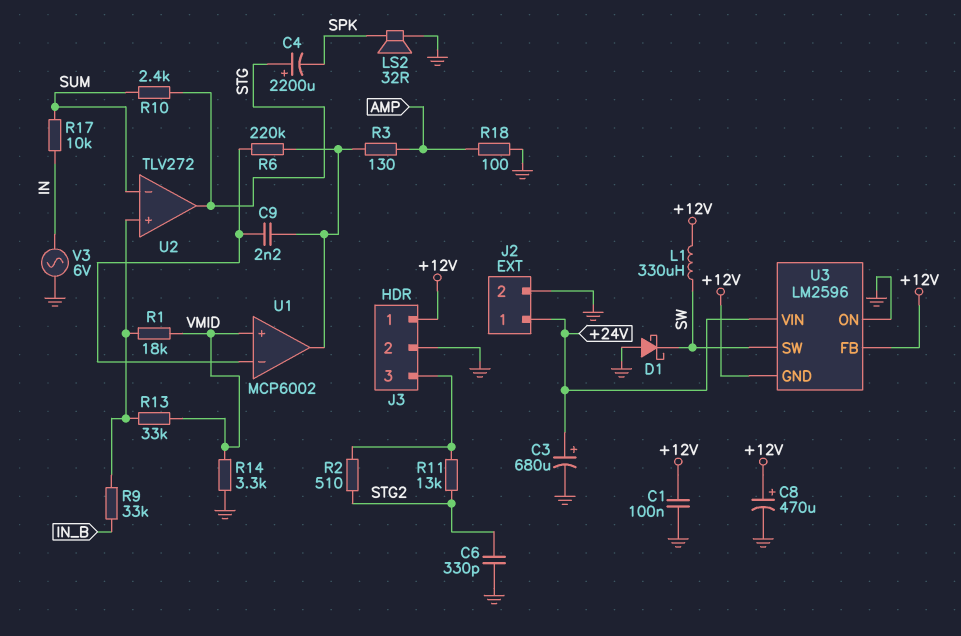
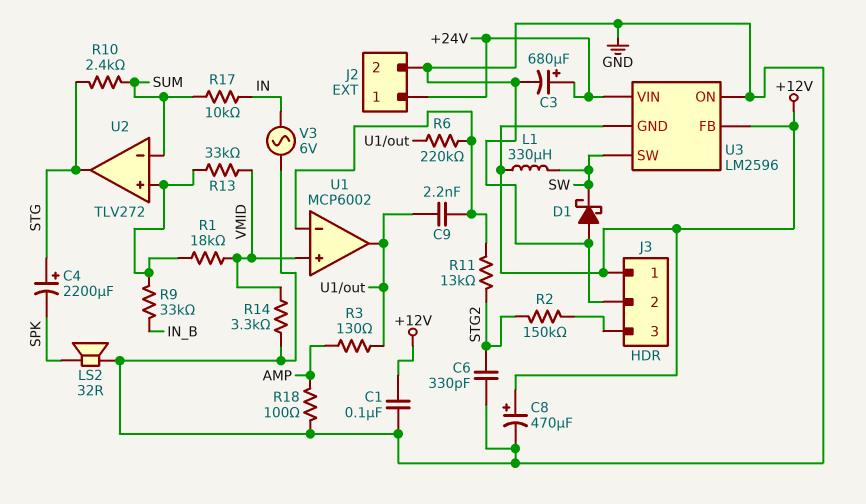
R2: 510 (J3/3, STG2) -> 150k (J3/3, STG2)
R11: 13k (J3/3, STG2) -> 13k (STG2, U1/in-)

